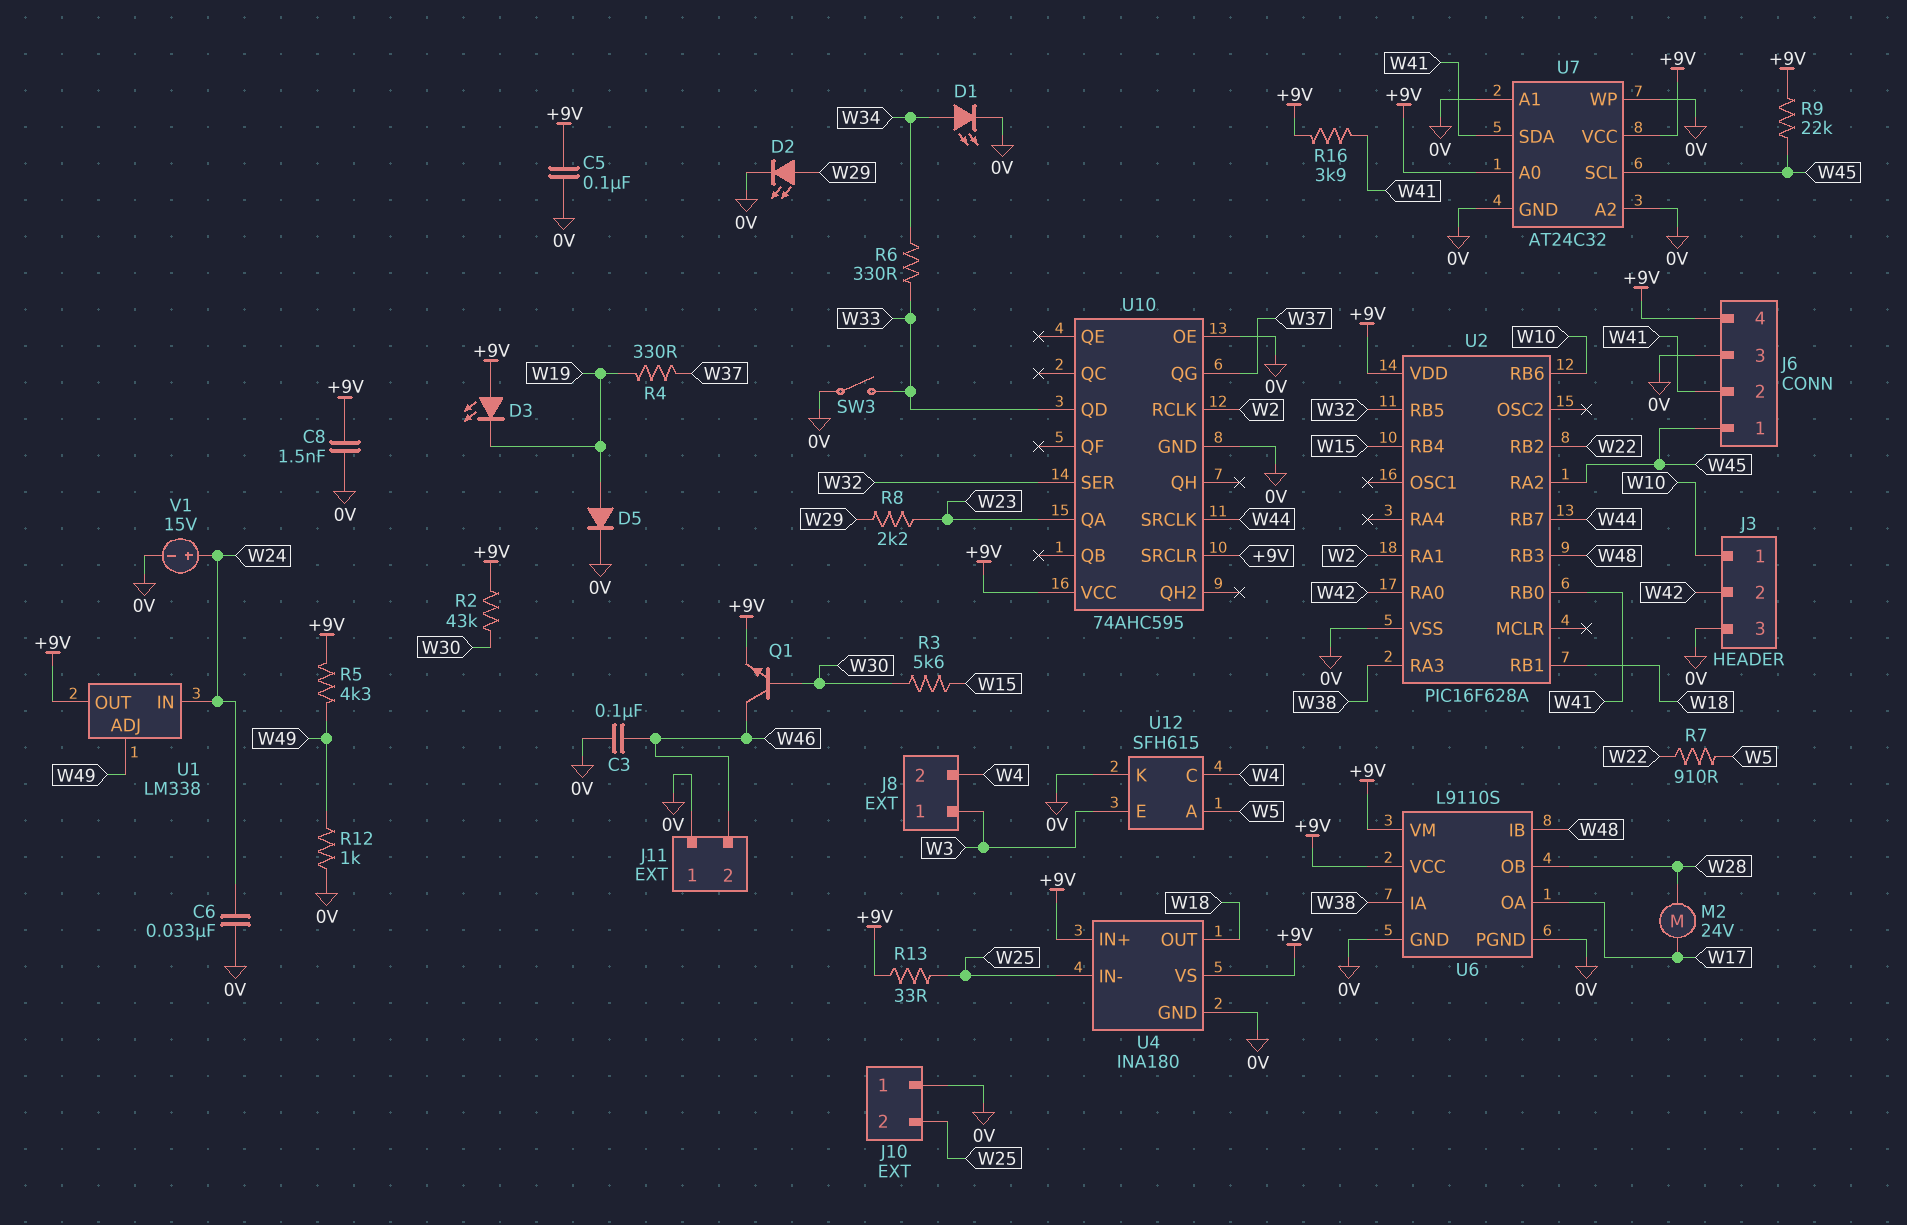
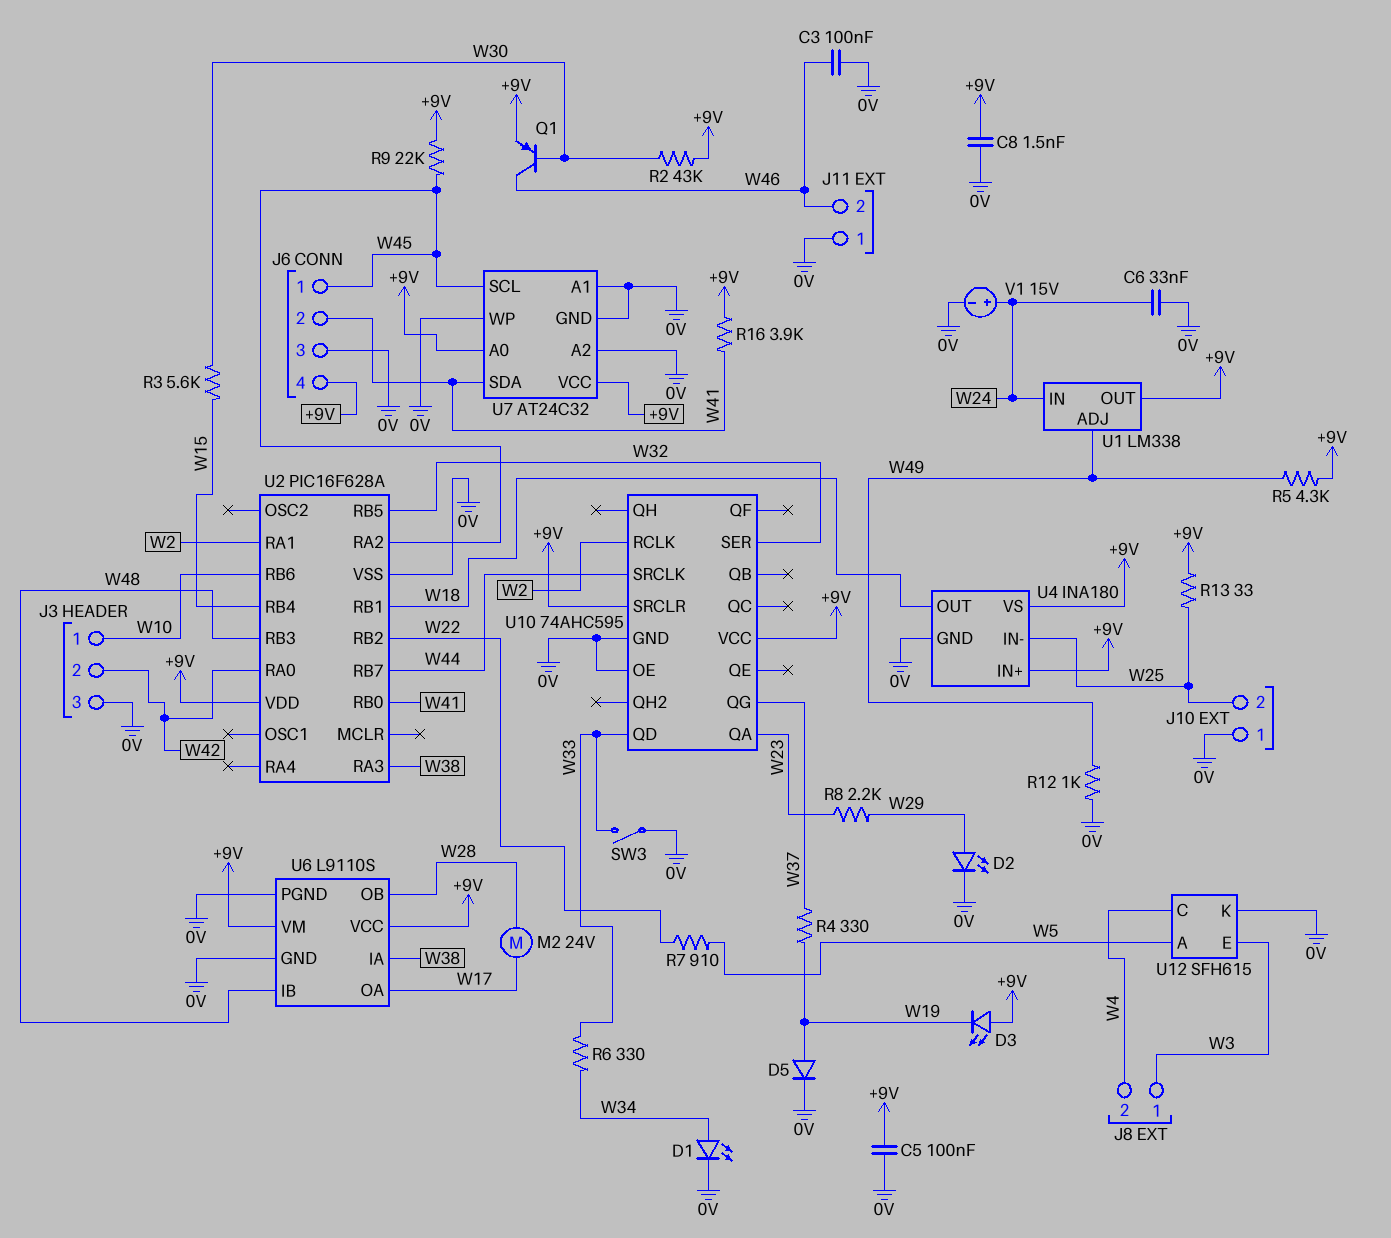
Q1: NPN (B W30, C W46, E +9V) -> PNP (B W30, C W46, E +9V)

